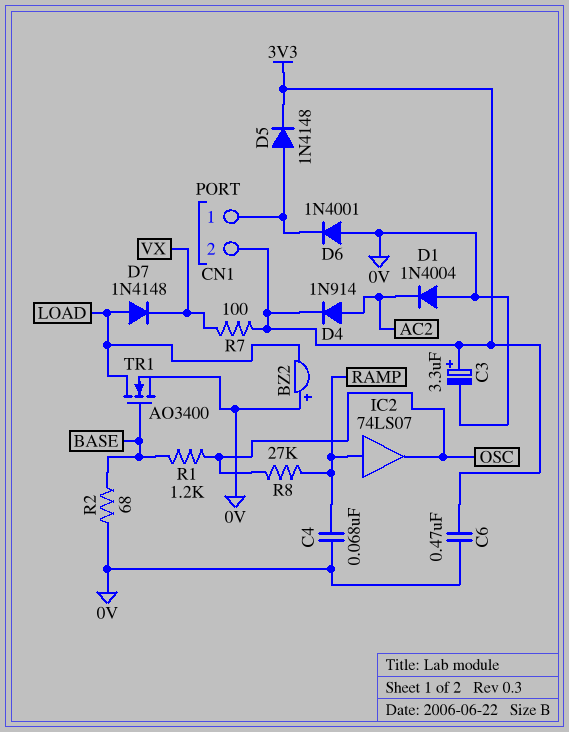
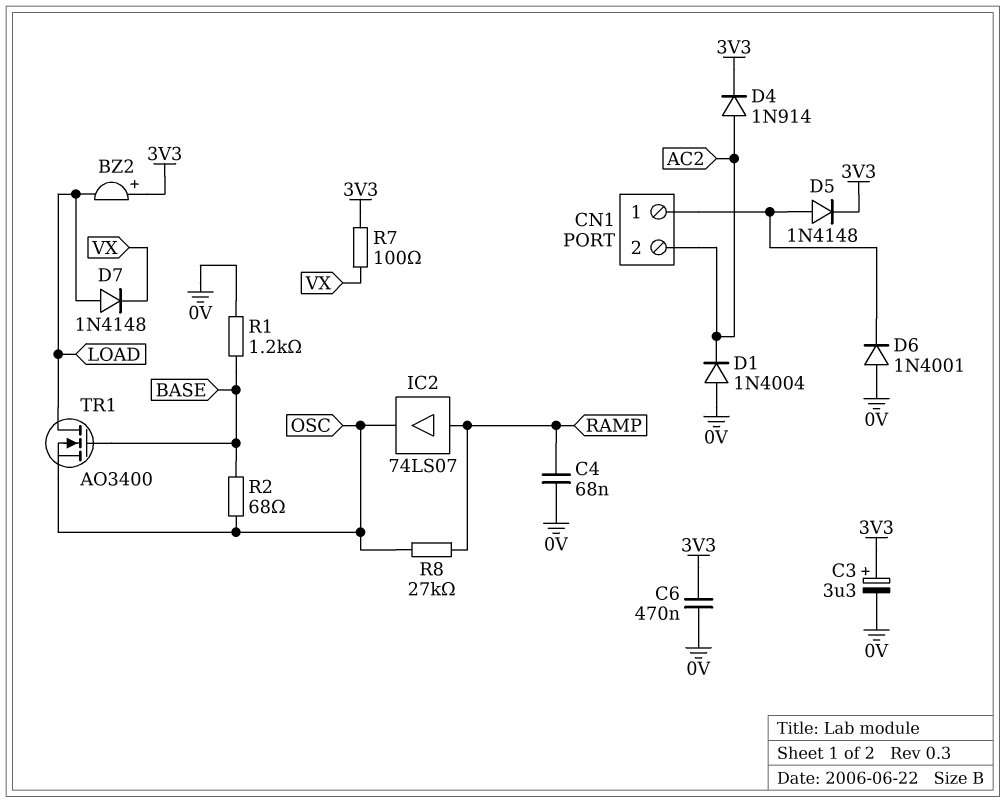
BZ2: buzzer (plus 0V, minus LOAD) -> buzzer (plus 3V3, minus LOAD)
CN1 pin 2: 3V3 -> AC2
R1: 1.2k (BASE, OSC) -> 1.2k (0V, BASE)
R2: 68 (0V, BASE) -> 68 (BASE, OSC)
TR1: NMOS AO3400 (G BASE, D LOAD, S 0V) -> NMOS AO3400 (G BASE, D LOAD, S OSC)

